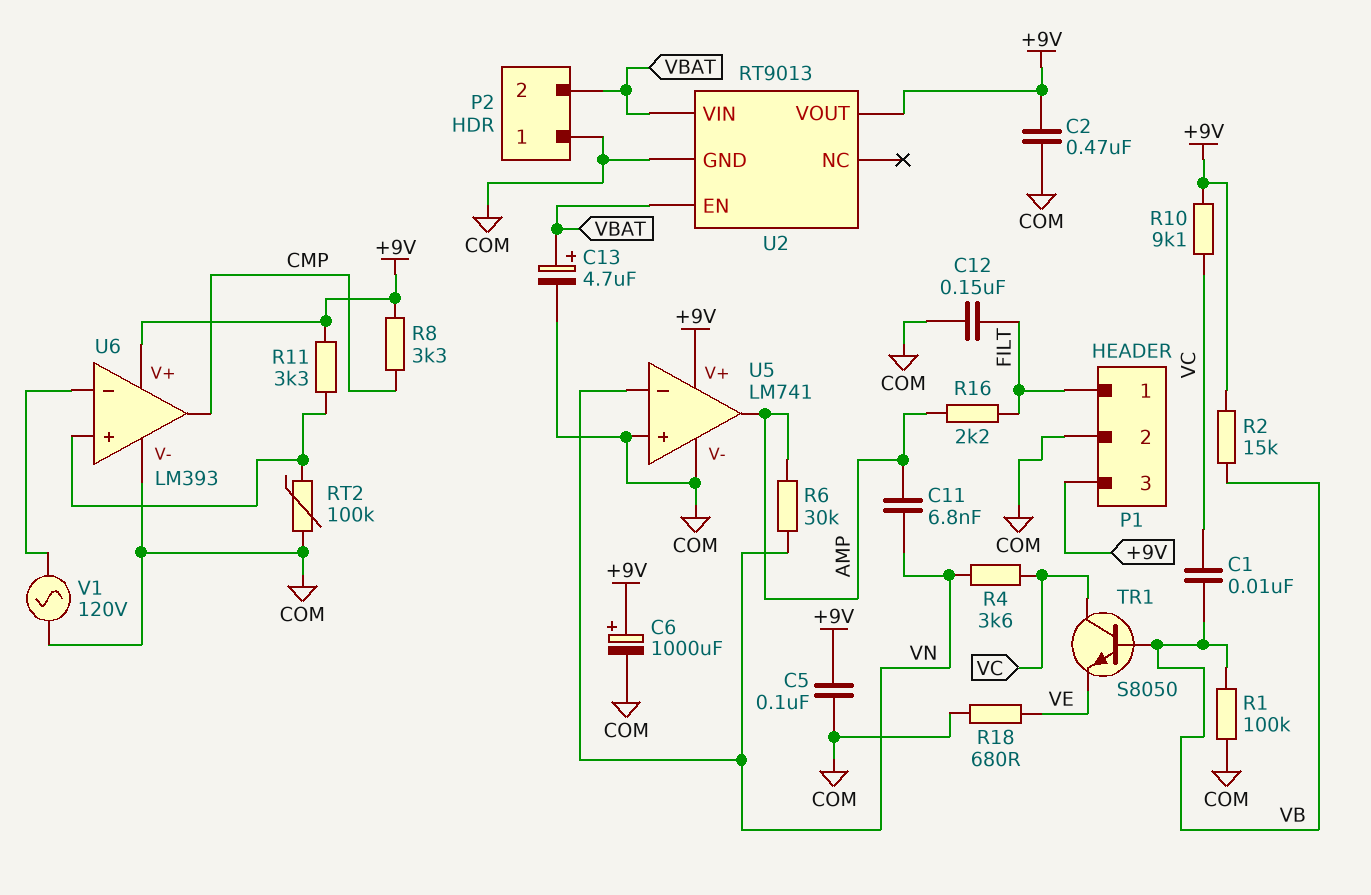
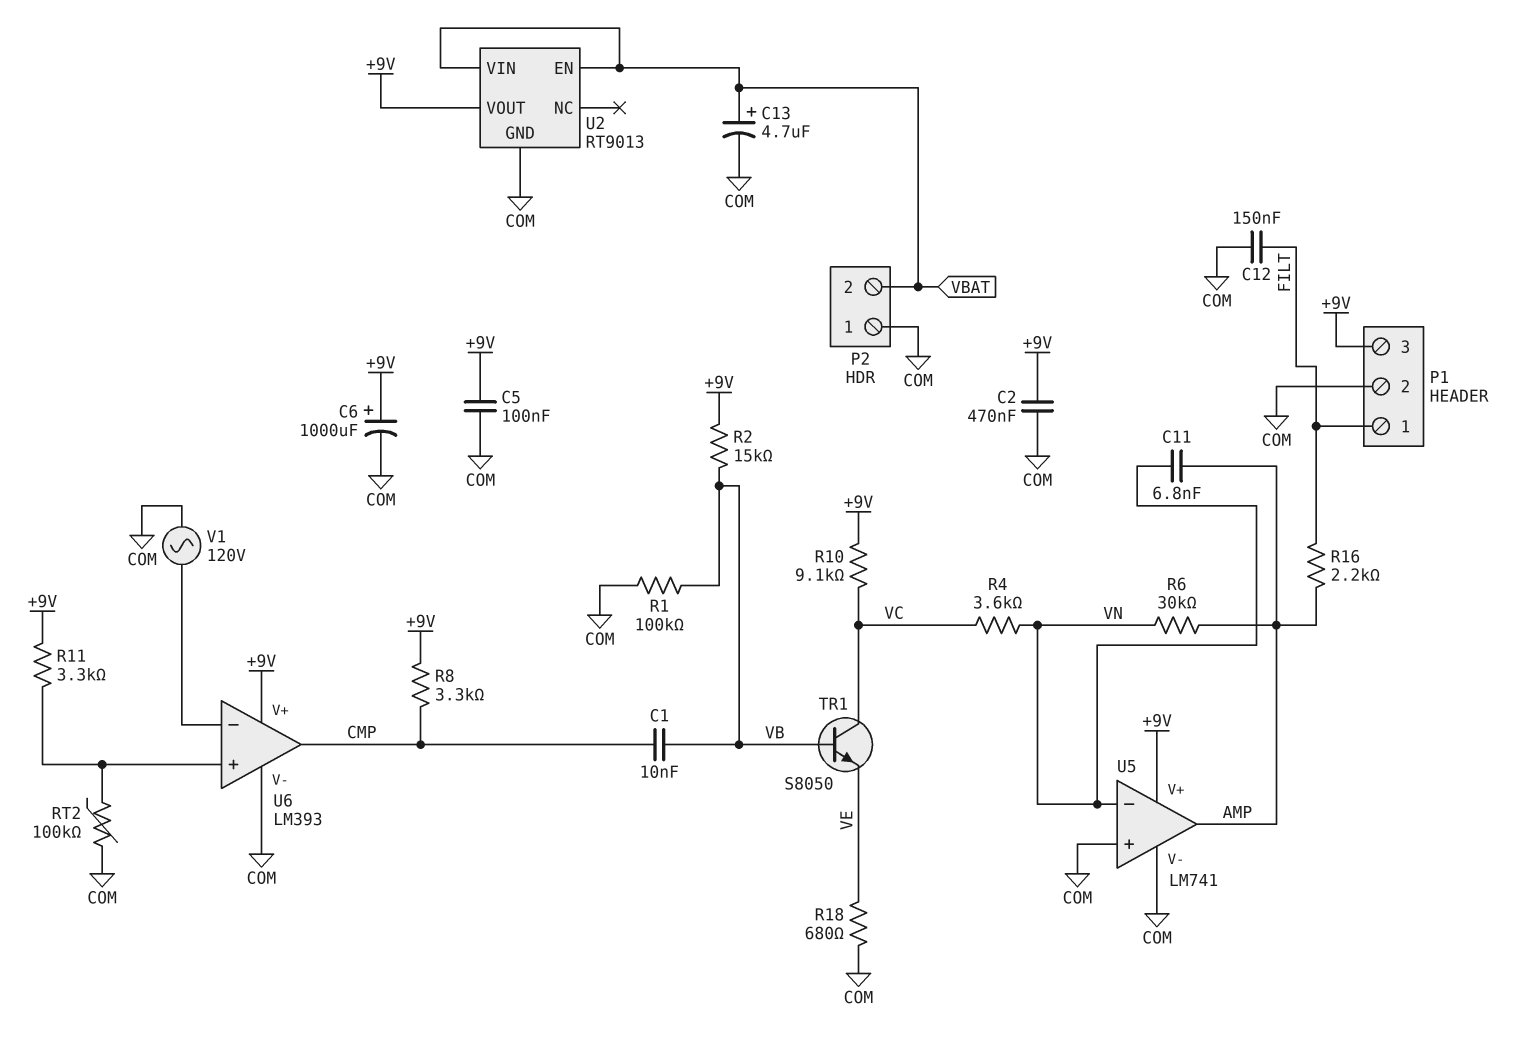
C1: 10nF (VB, VC) -> 10nF (CMP, VB)

